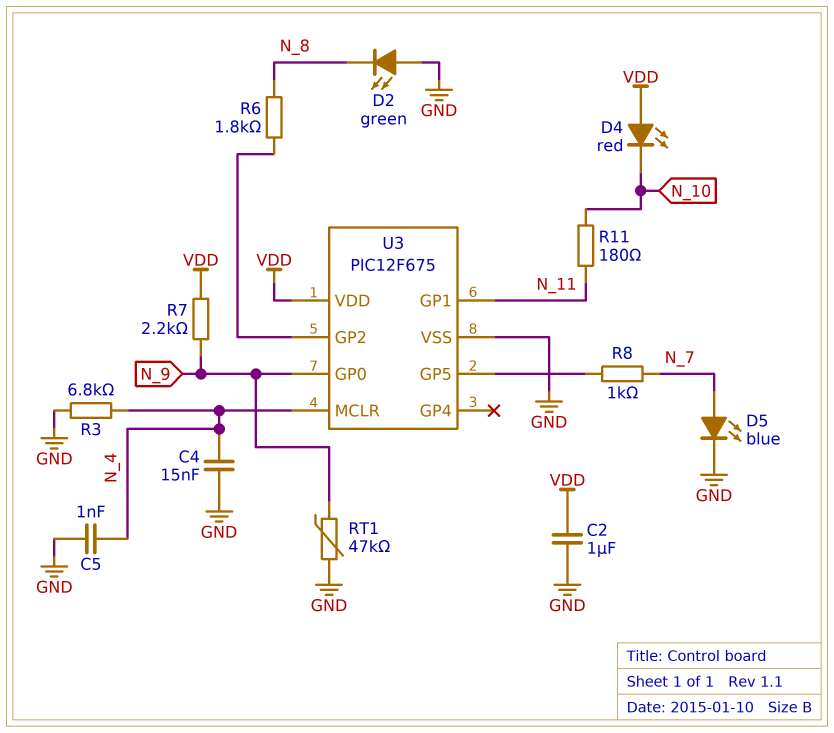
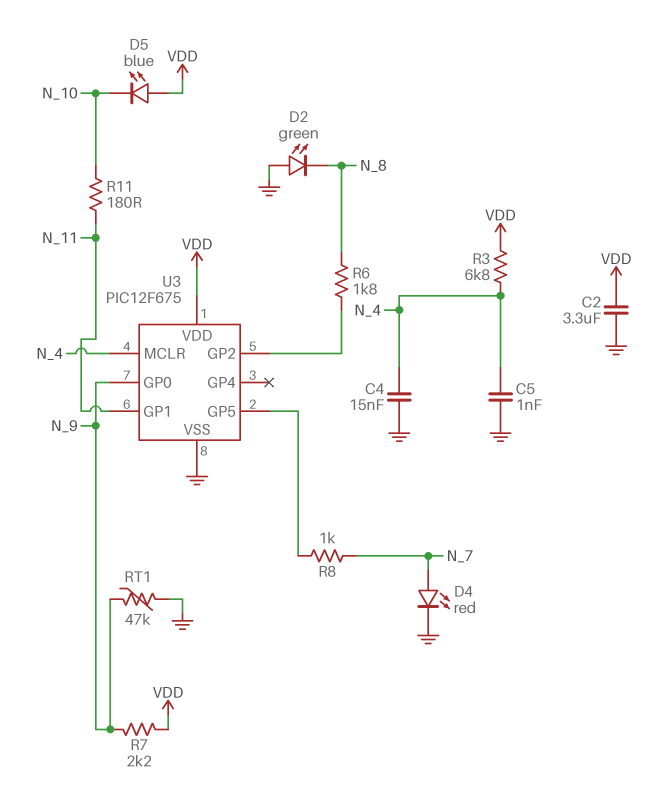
C2: 1uF (GND, VDD) -> 3.3uF (GND, VDD)
D4: LED red (A VDD, K N_10) -> LED red (A N_7, K GND)
D5: LED blue (A N_7, K GND) -> LED blue (A VDD, K N_10)
R3: 6.8k (GND, N_4) -> 6.8k (N_4, VDD)

